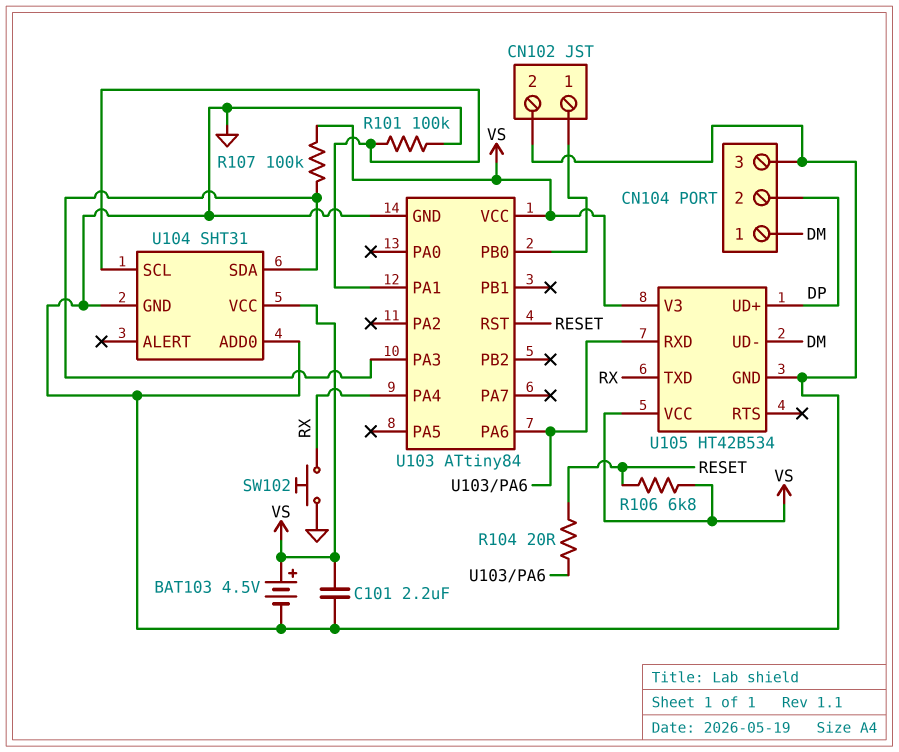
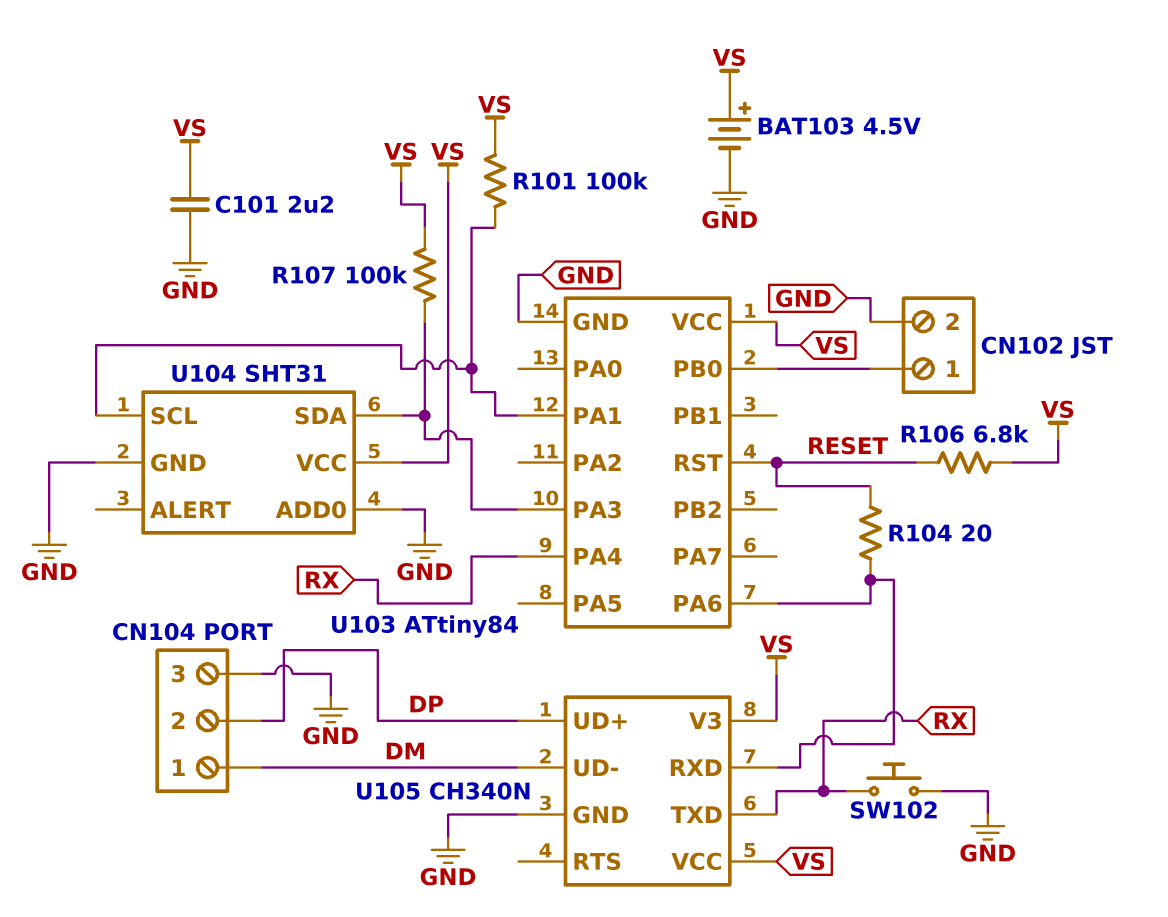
R101: 100k (GND, U103/PA1) -> 100k (U103/PA1, VS)
U105: HT42B534 -> CH340N

